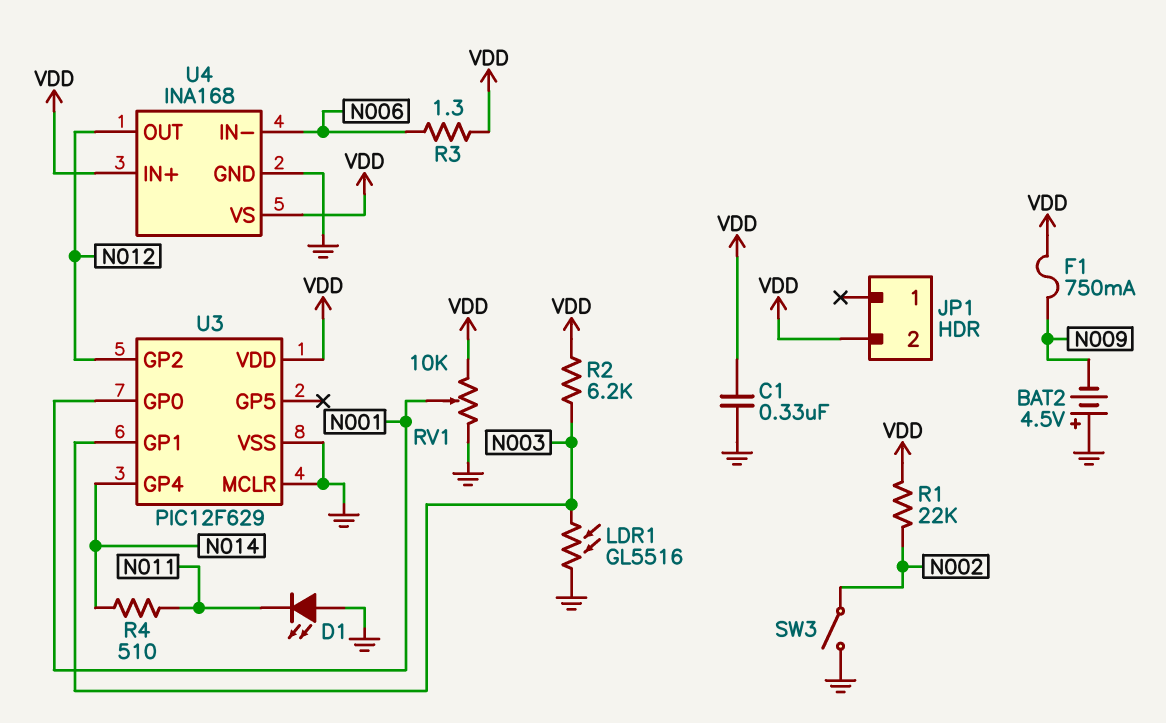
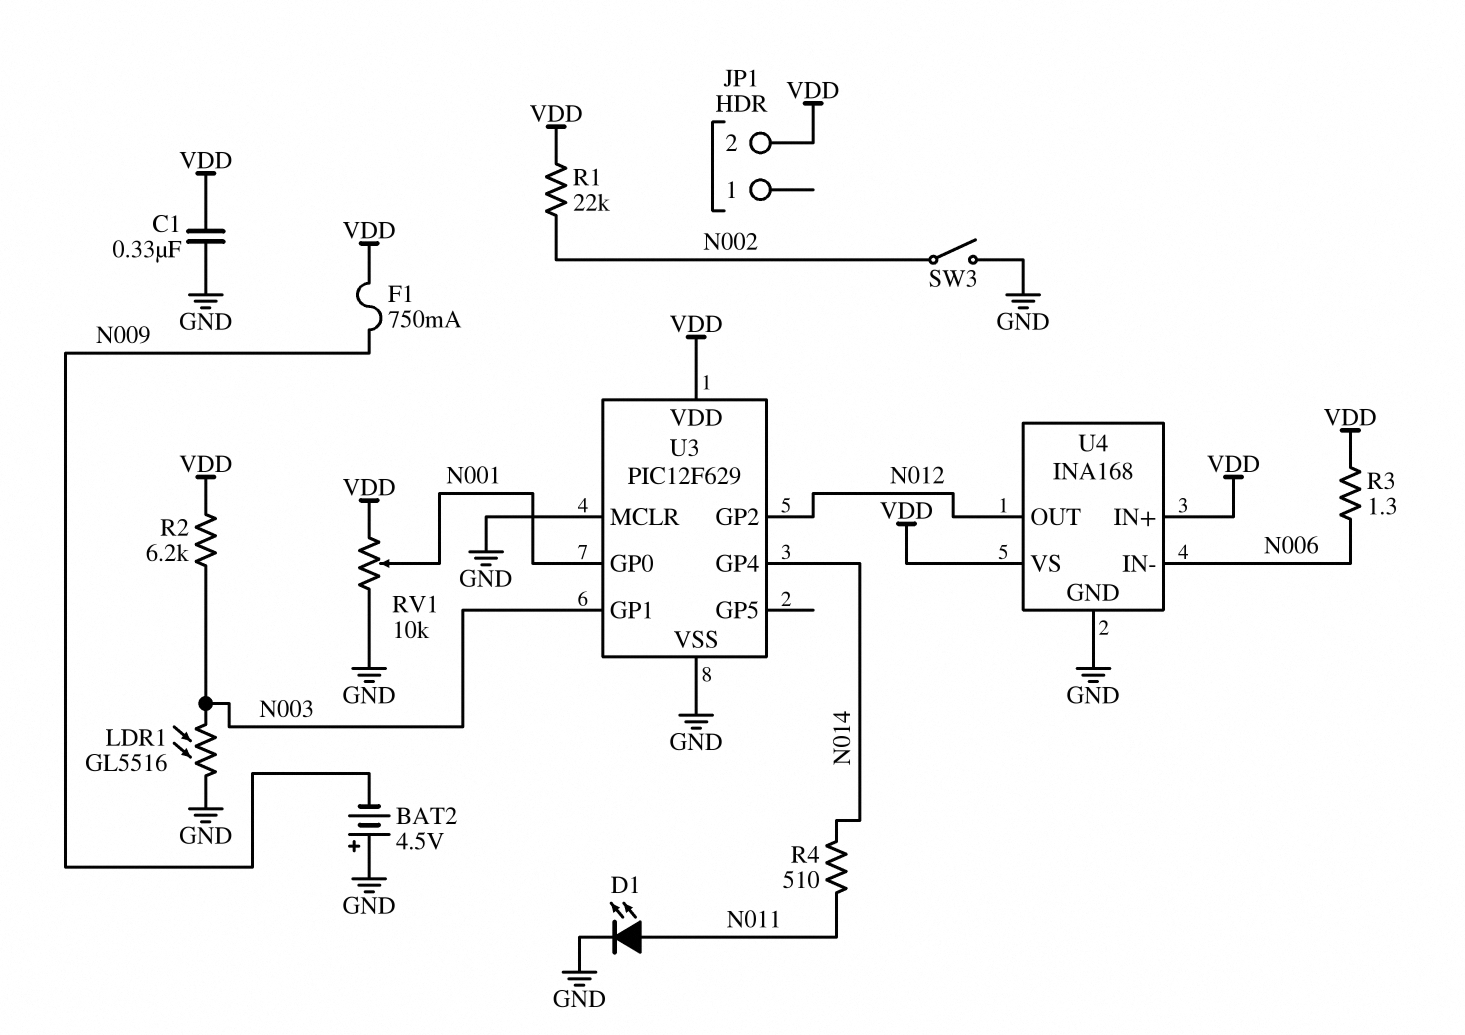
D1: LED (A GND, K N011) -> LED (A N011, K GND)

